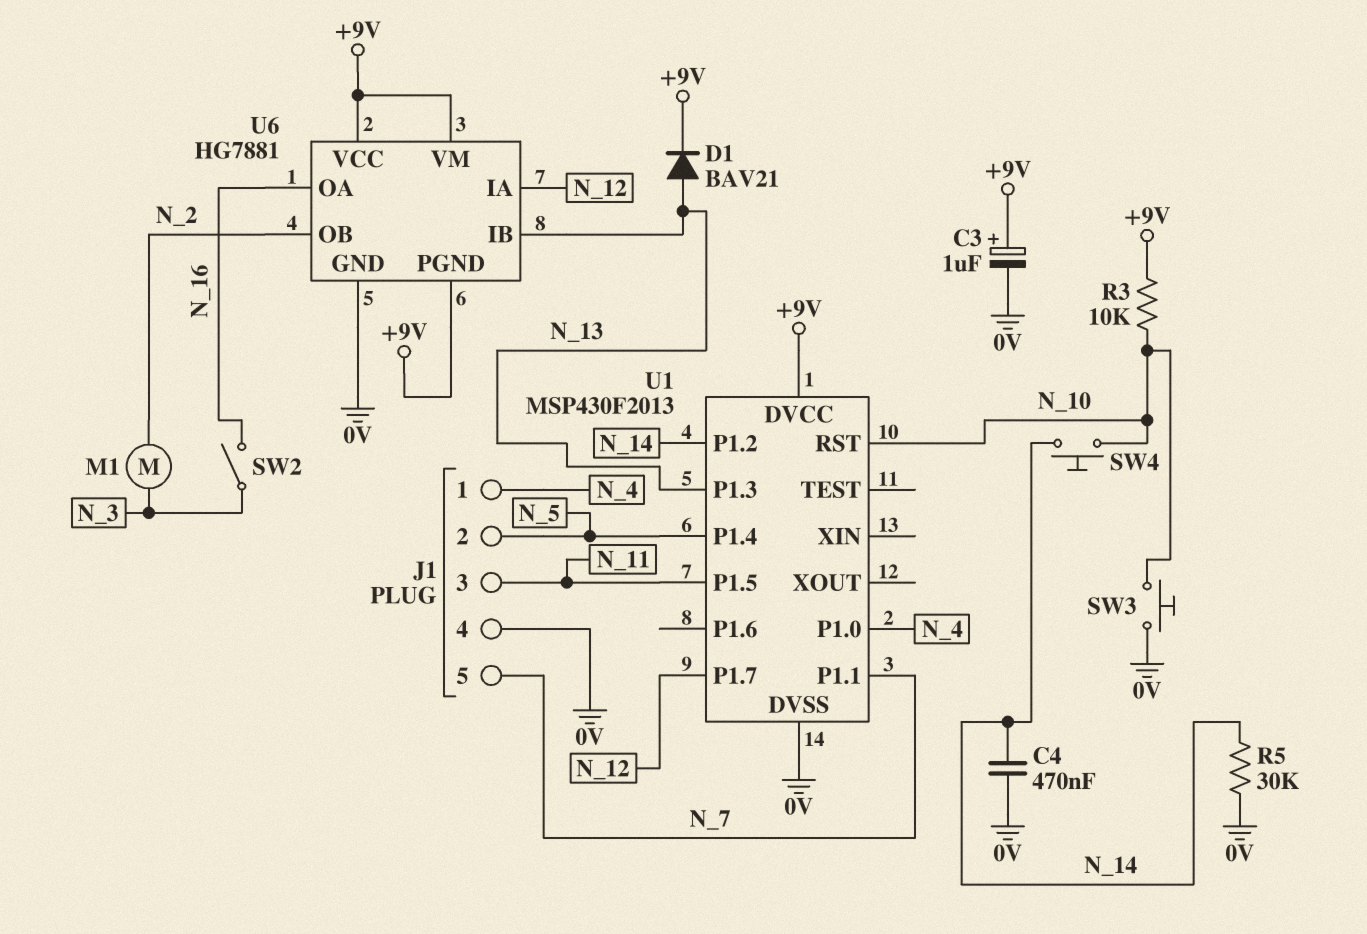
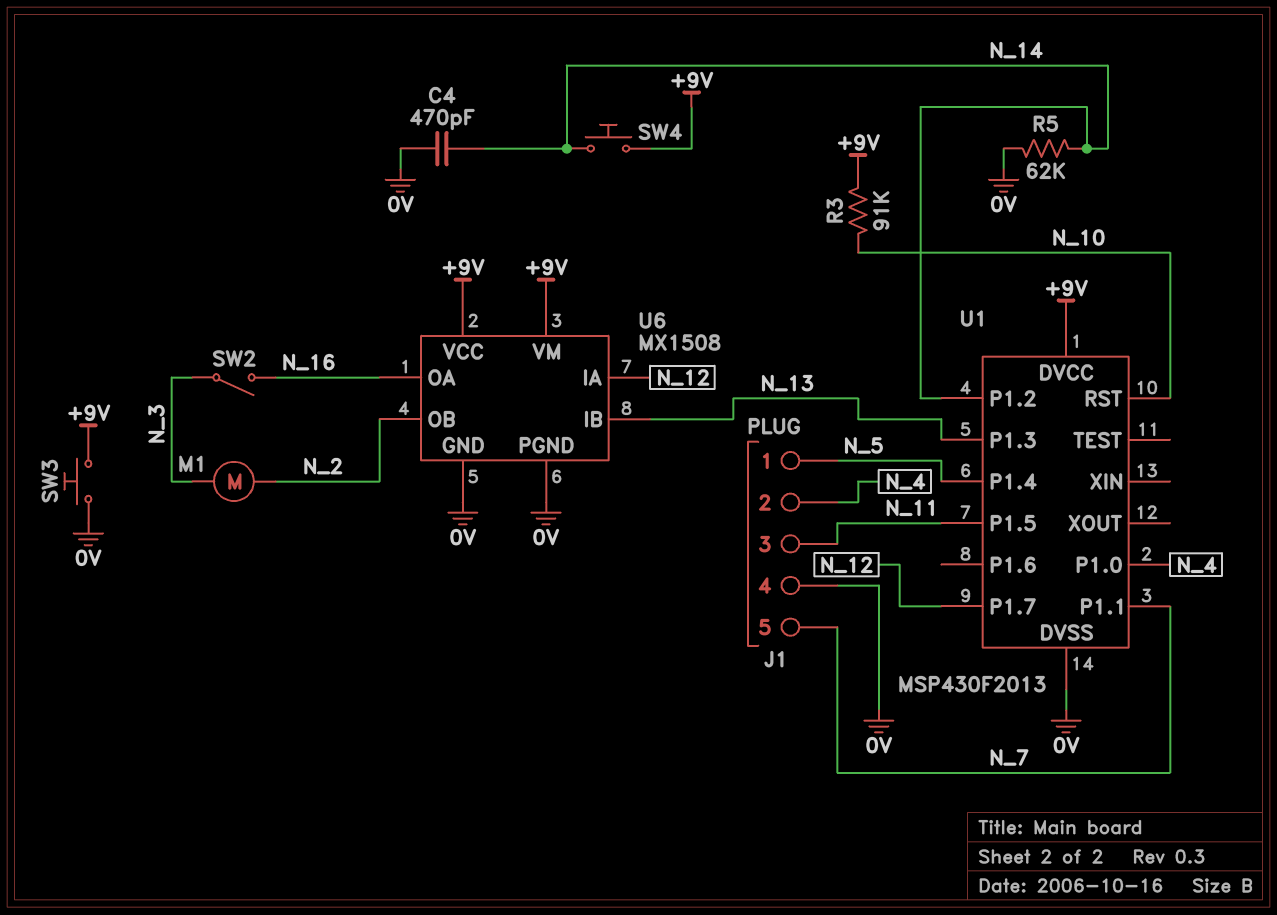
C3: 1uF (plus +9V, minus 0V) -> none
C4: 470nF (0V, N_14) -> 470pF (0V, N_14)
D1: diode BAV21 (A N_13, K +9V) -> none
J1 pin 1: N_4 -> N_5
J1 pin 2: N_5 -> N_4
R3: 10k (+9V, N_10) -> 91k (+9V, N_10)
R5: 30k (0V, N_14) -> 62k (0V, N_14)
SW3: button (0V, N_10) -> button (+9V, 0V)
SW4: button (N_10, N_14) -> button (+9V, N_14)
U6: HG7881 -> MX1508
U6 pin PGND: +9V -> 0V

